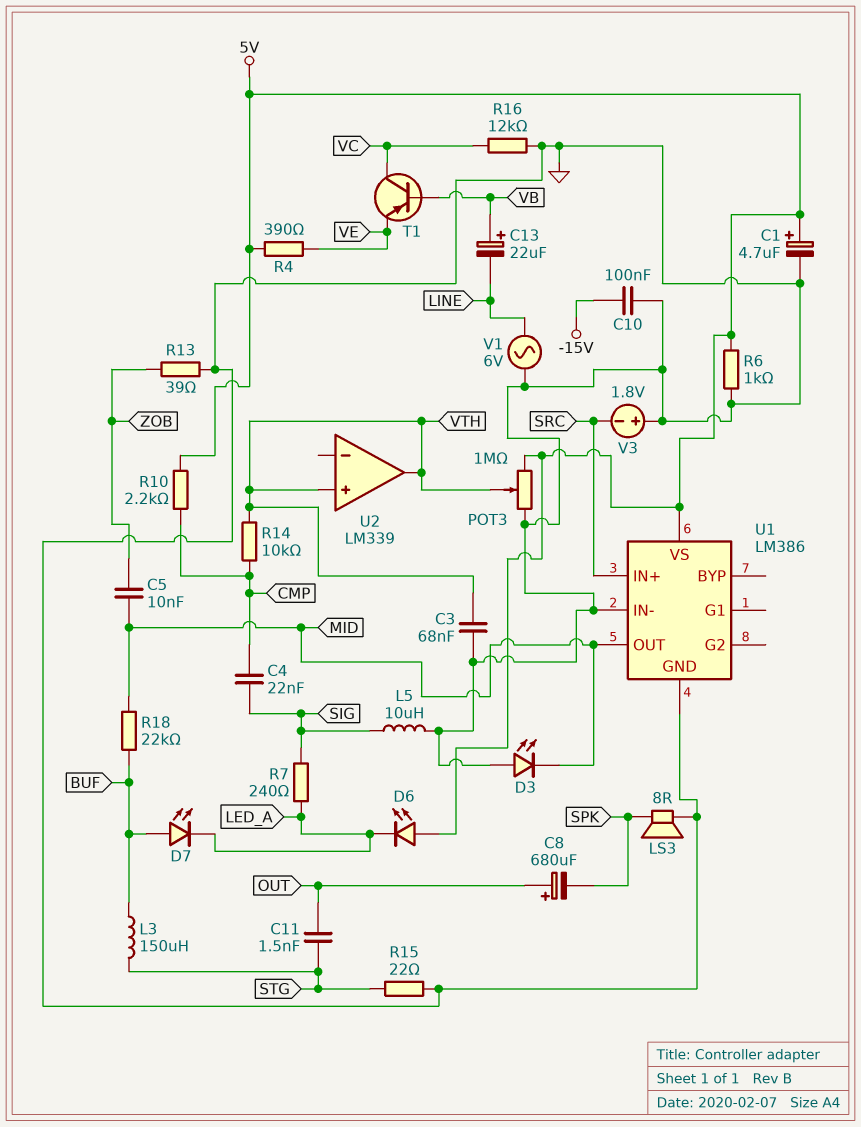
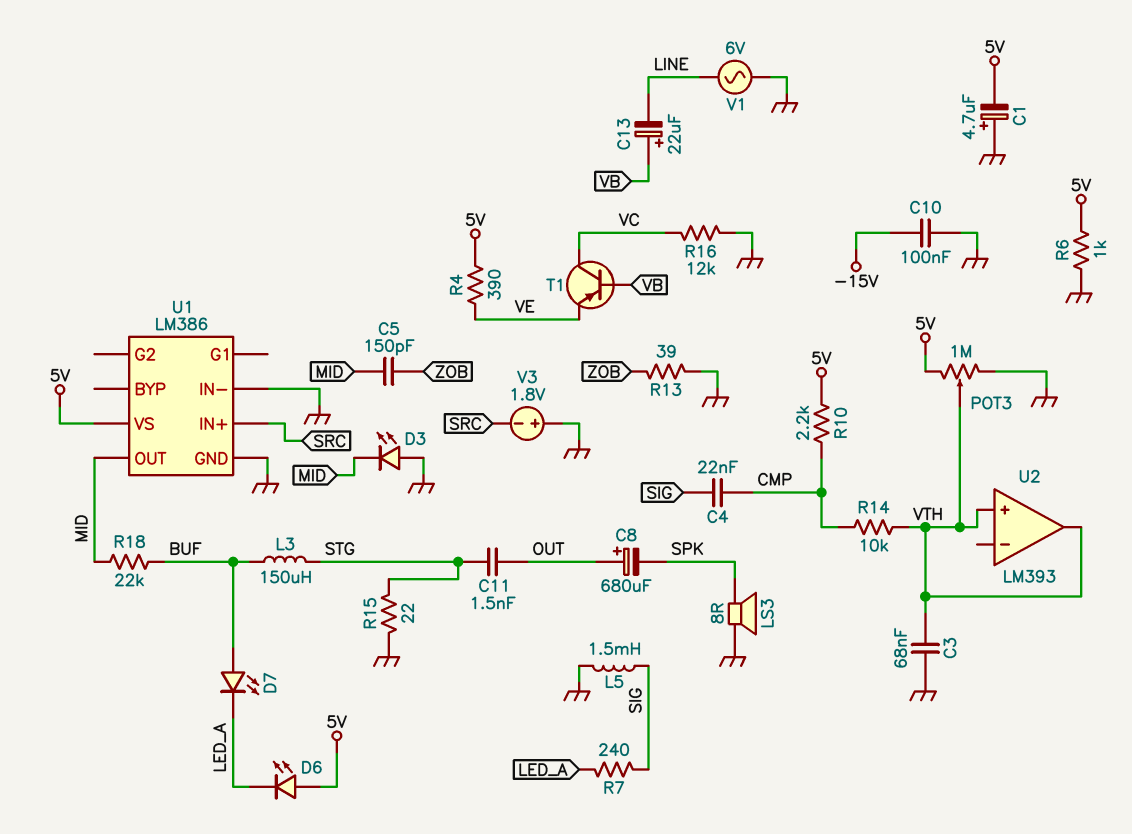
C1: 4.7uF (plus 5V, minus GND) -> 4.7uF (plus GND, minus 5V)
C5: 10nF (MID, ZOB) -> 150pF (MID, ZOB)
L5: 10uH (GND, SIG) -> 1.5mH (GND, SIG)
U2: LM339 -> LM393

